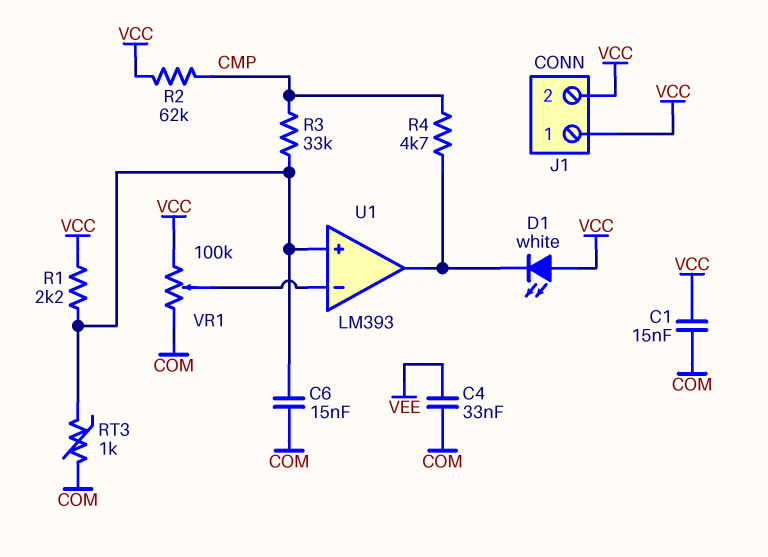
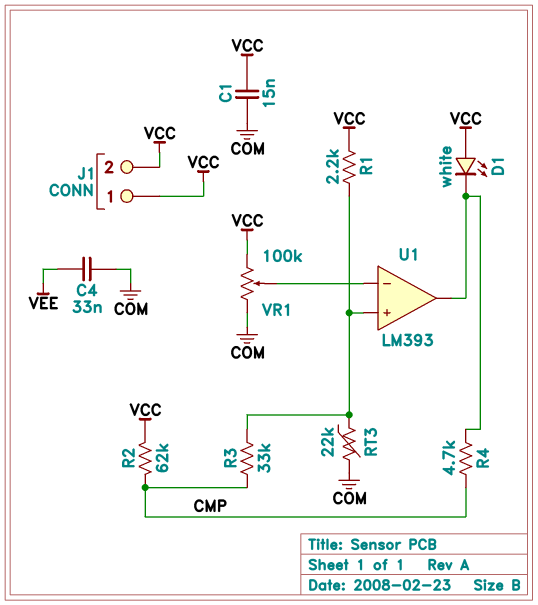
C6: 15nF (COM, U1/in+) -> none
RT3: 1k (COM, U1/in+) -> 22k (COM, U1/in+)

